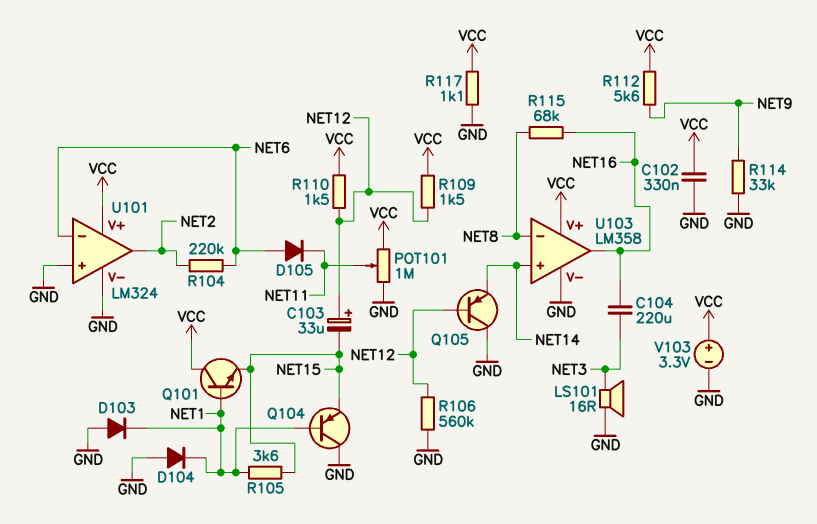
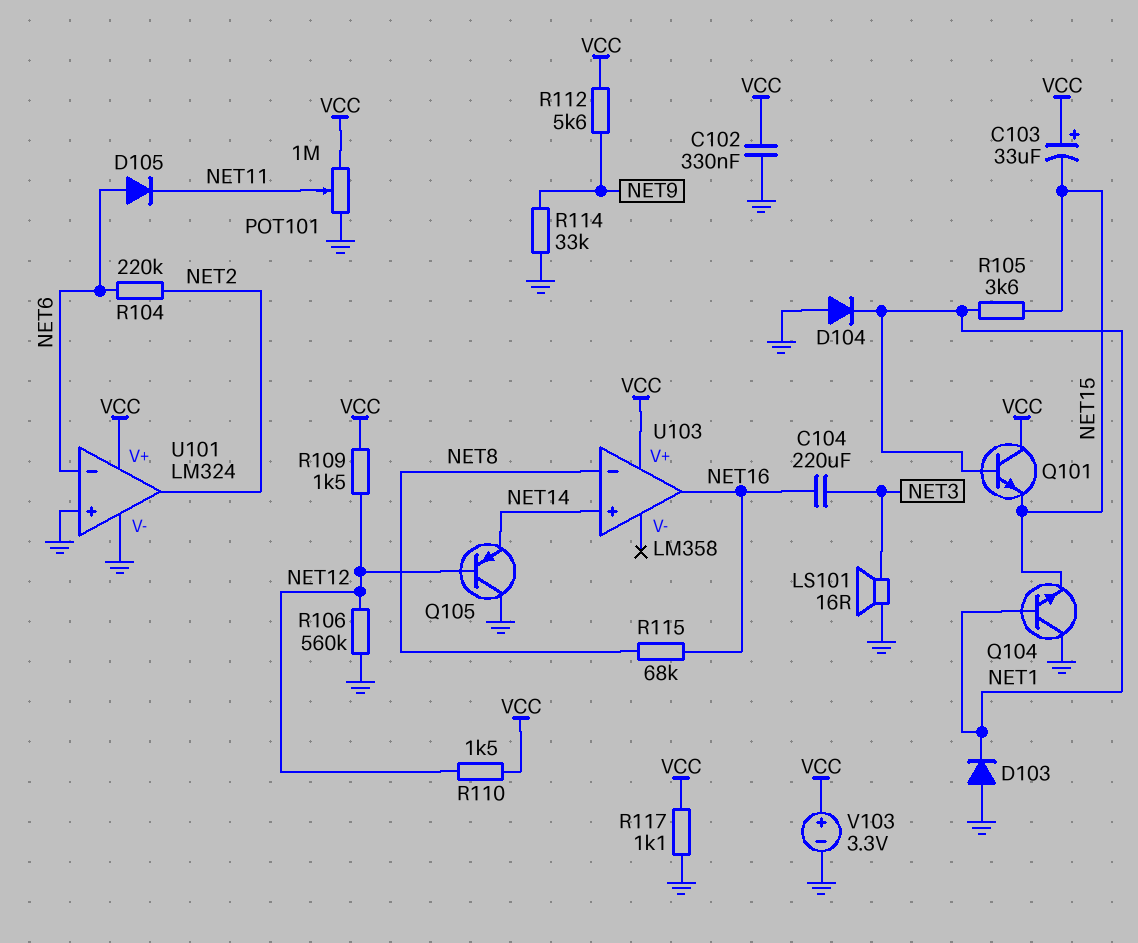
C103: 33uF (plus NET12, minus NET15) -> 33uF (plus VCC, minus NET15)
Q104: PNP (B NET1, C GND, E NET15) -> NPN (B NET1, C GND, E NET15)
U103 pin V-: GND -> none

